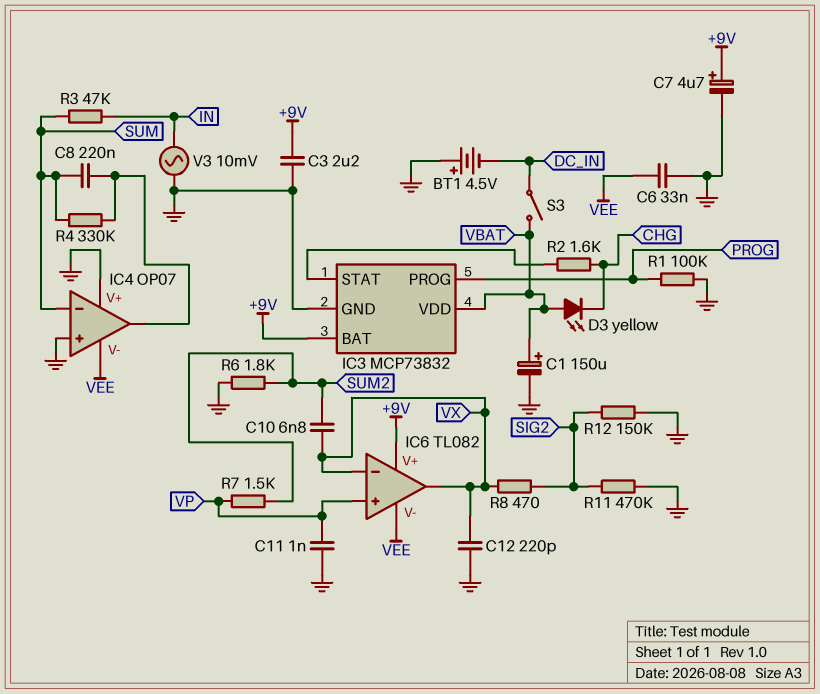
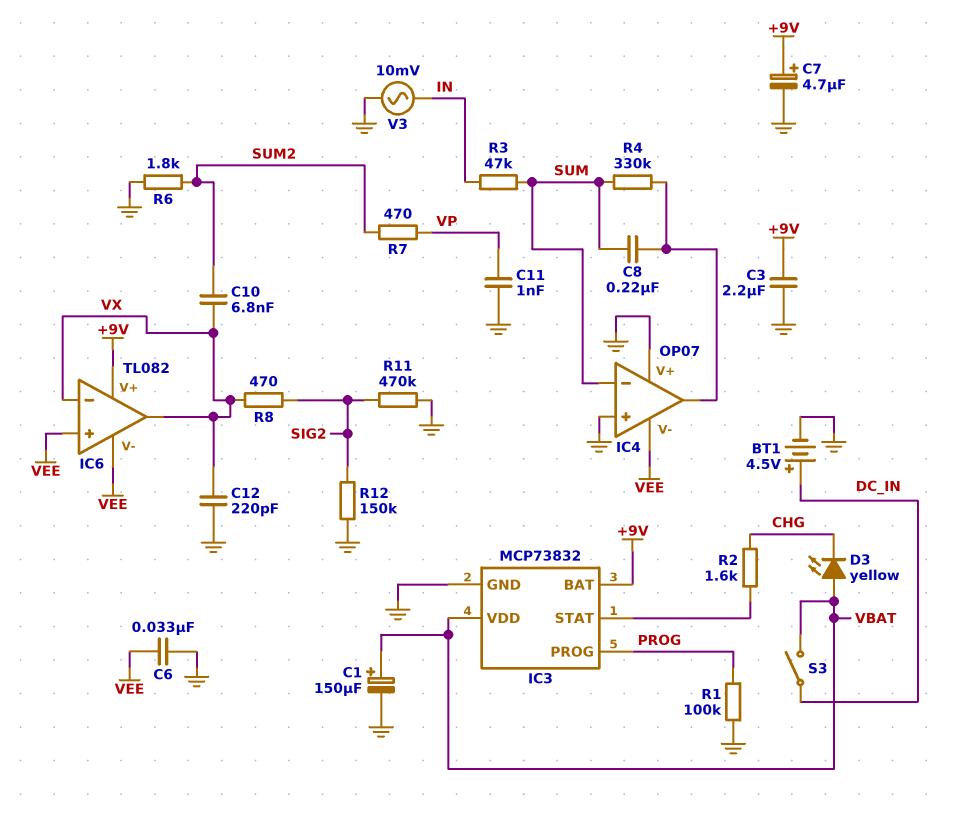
BT1: 4.5V (plus GND, minus DC_IN) -> 4.5V (plus DC_IN, minus GND)
IC6 pin in+: VP -> VEE
R7: 1.5k (SUM2, VP) -> 470 (SUM2, VP)

